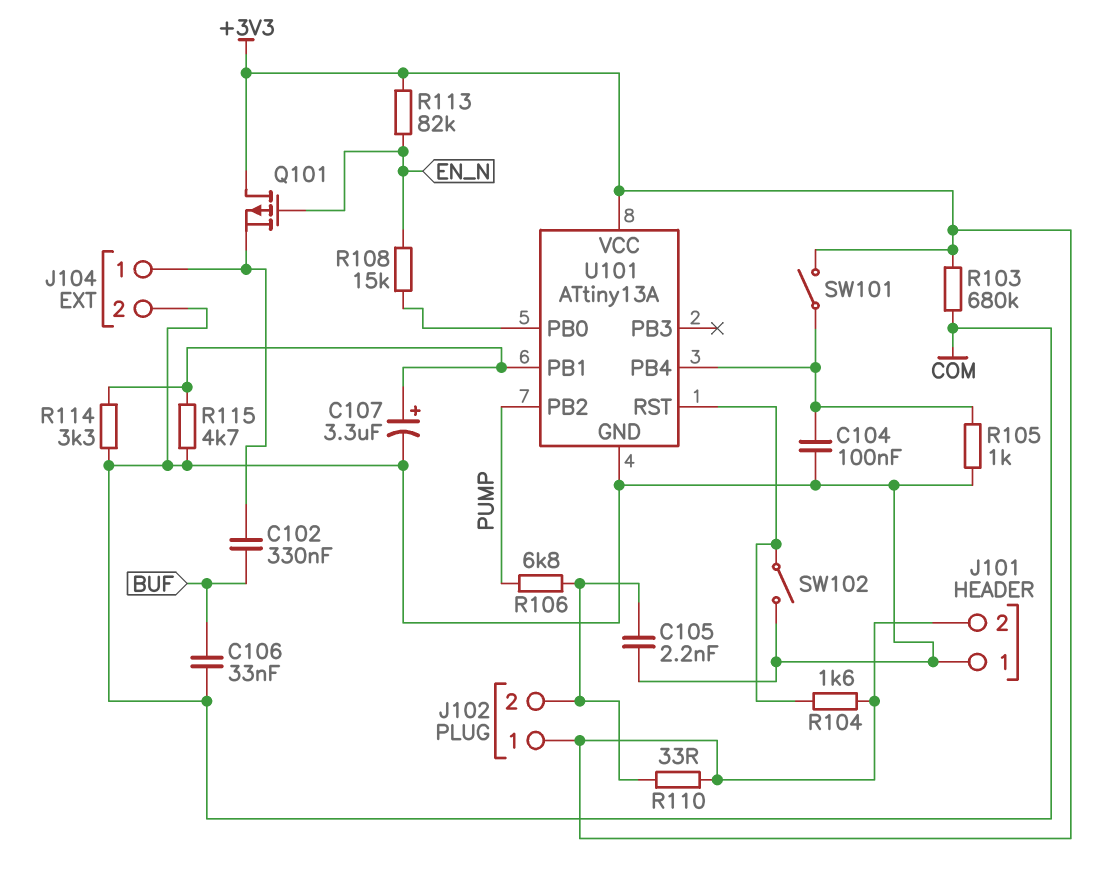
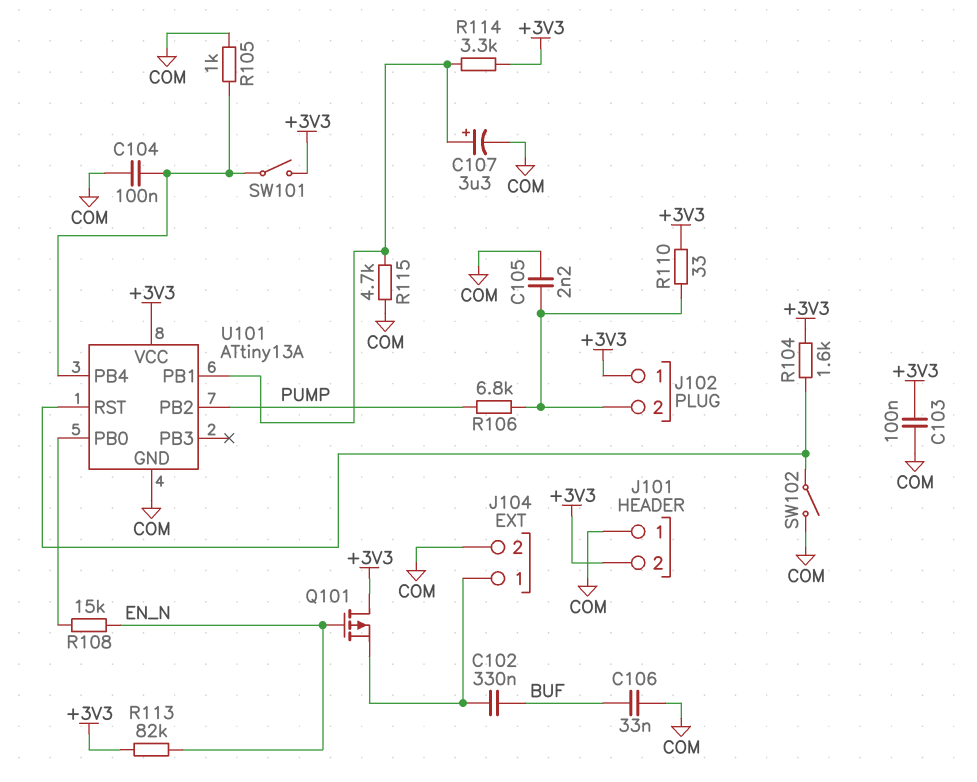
C103: none -> 100nF (+3V3, COM)
R103: 680k (+3V3, COM) -> none
R114: 3.3k (COM, U101/PB1) -> 3.3k (+3V3, U101/PB1)

